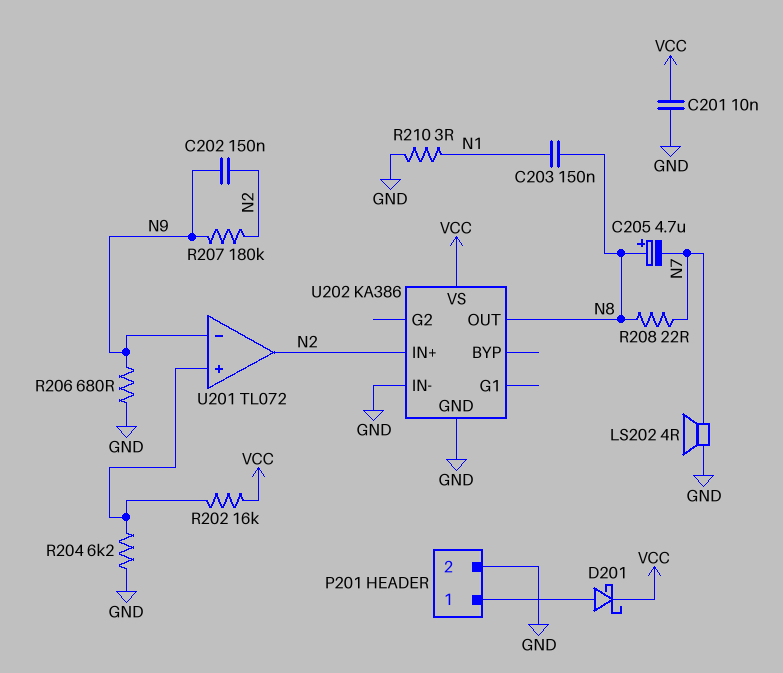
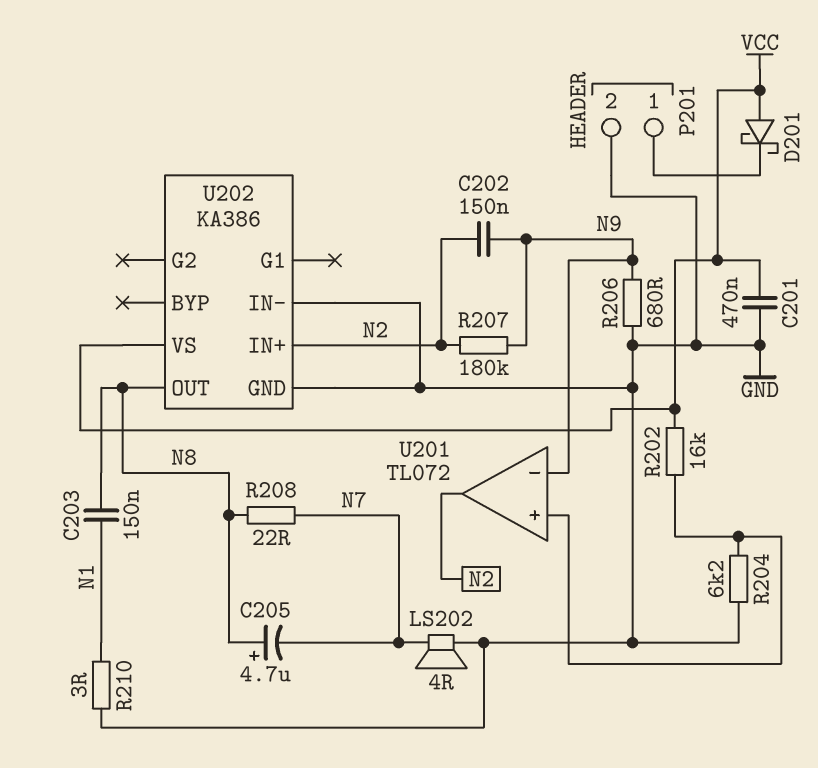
C201: 10nF (GND, VCC) -> 470nF (GND, VCC)
D201: schottky (A P201/1, K VCC) -> schottky (A VCC, K P201/1)

